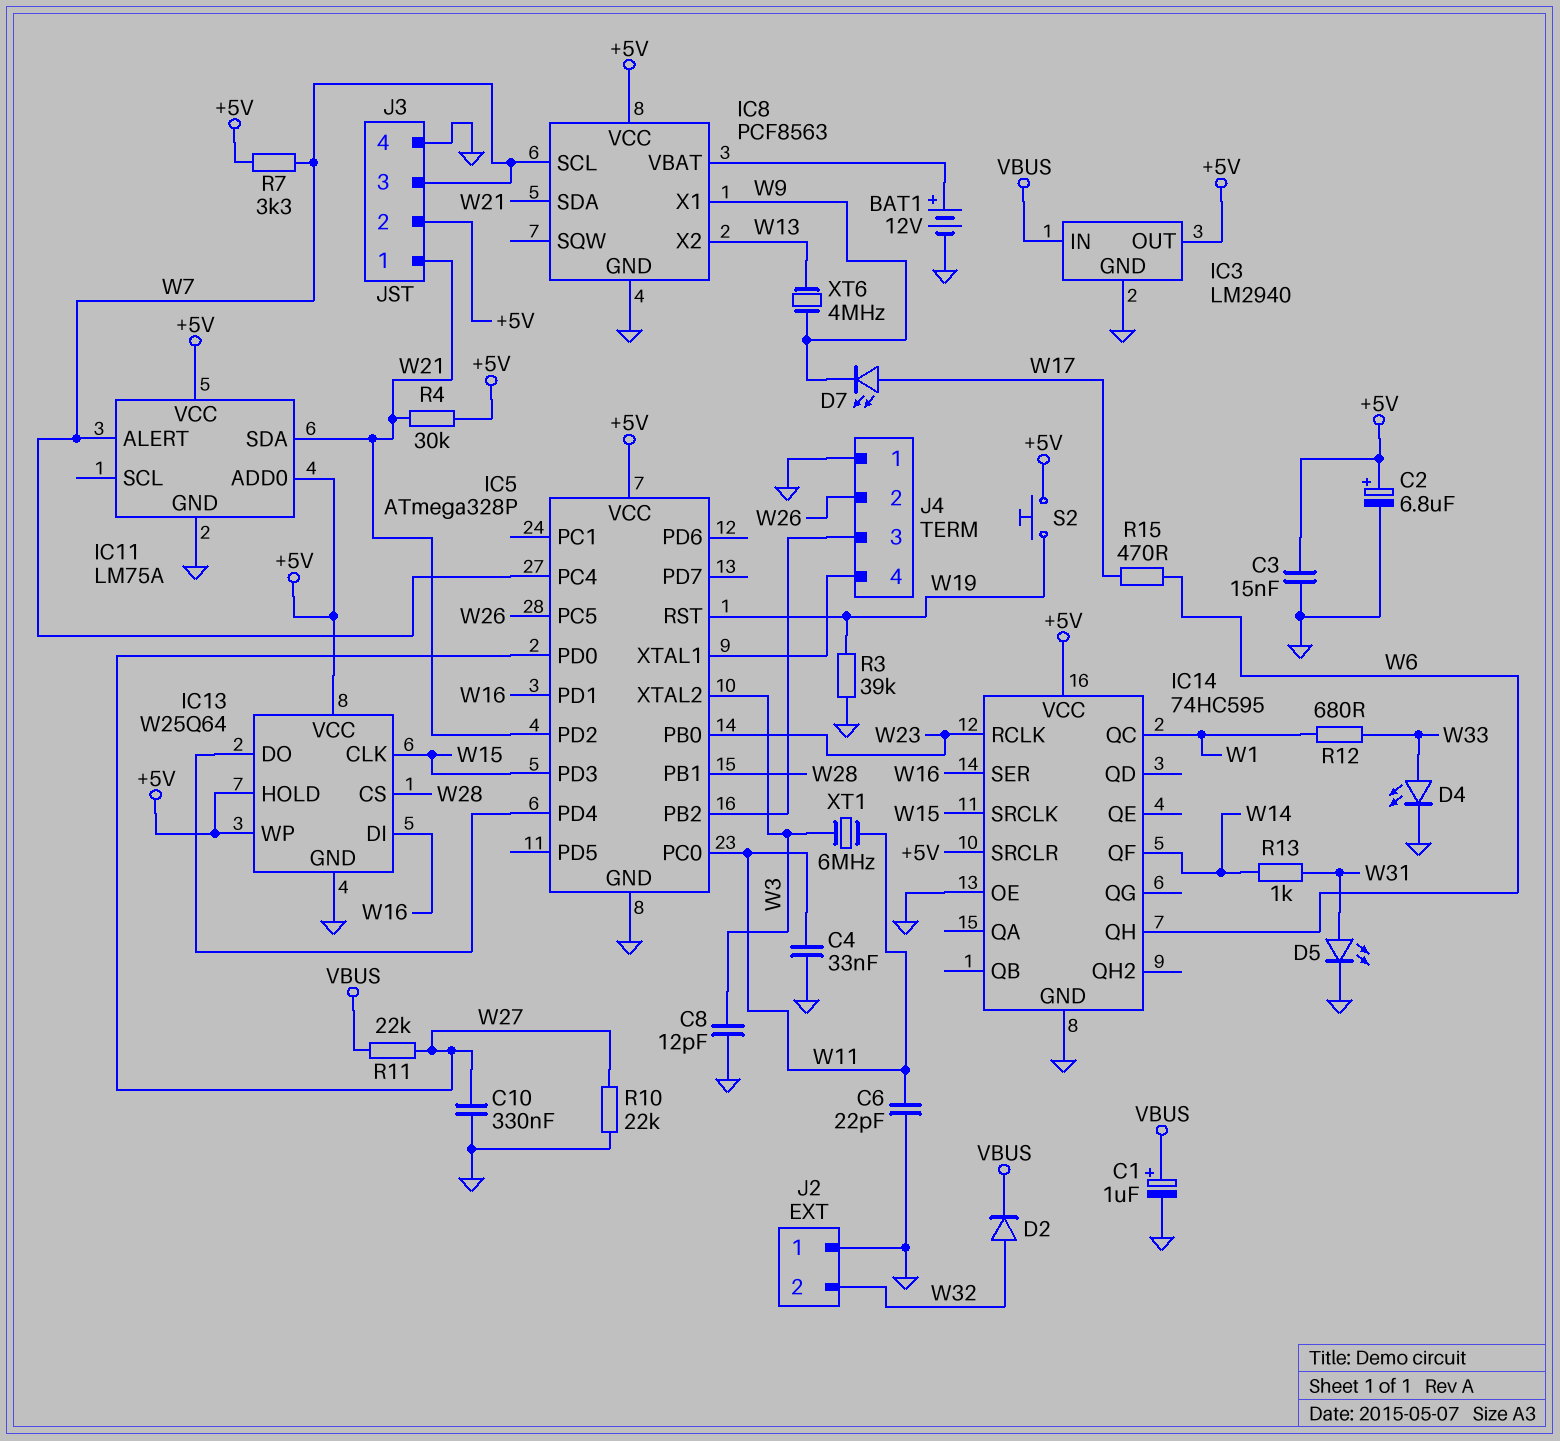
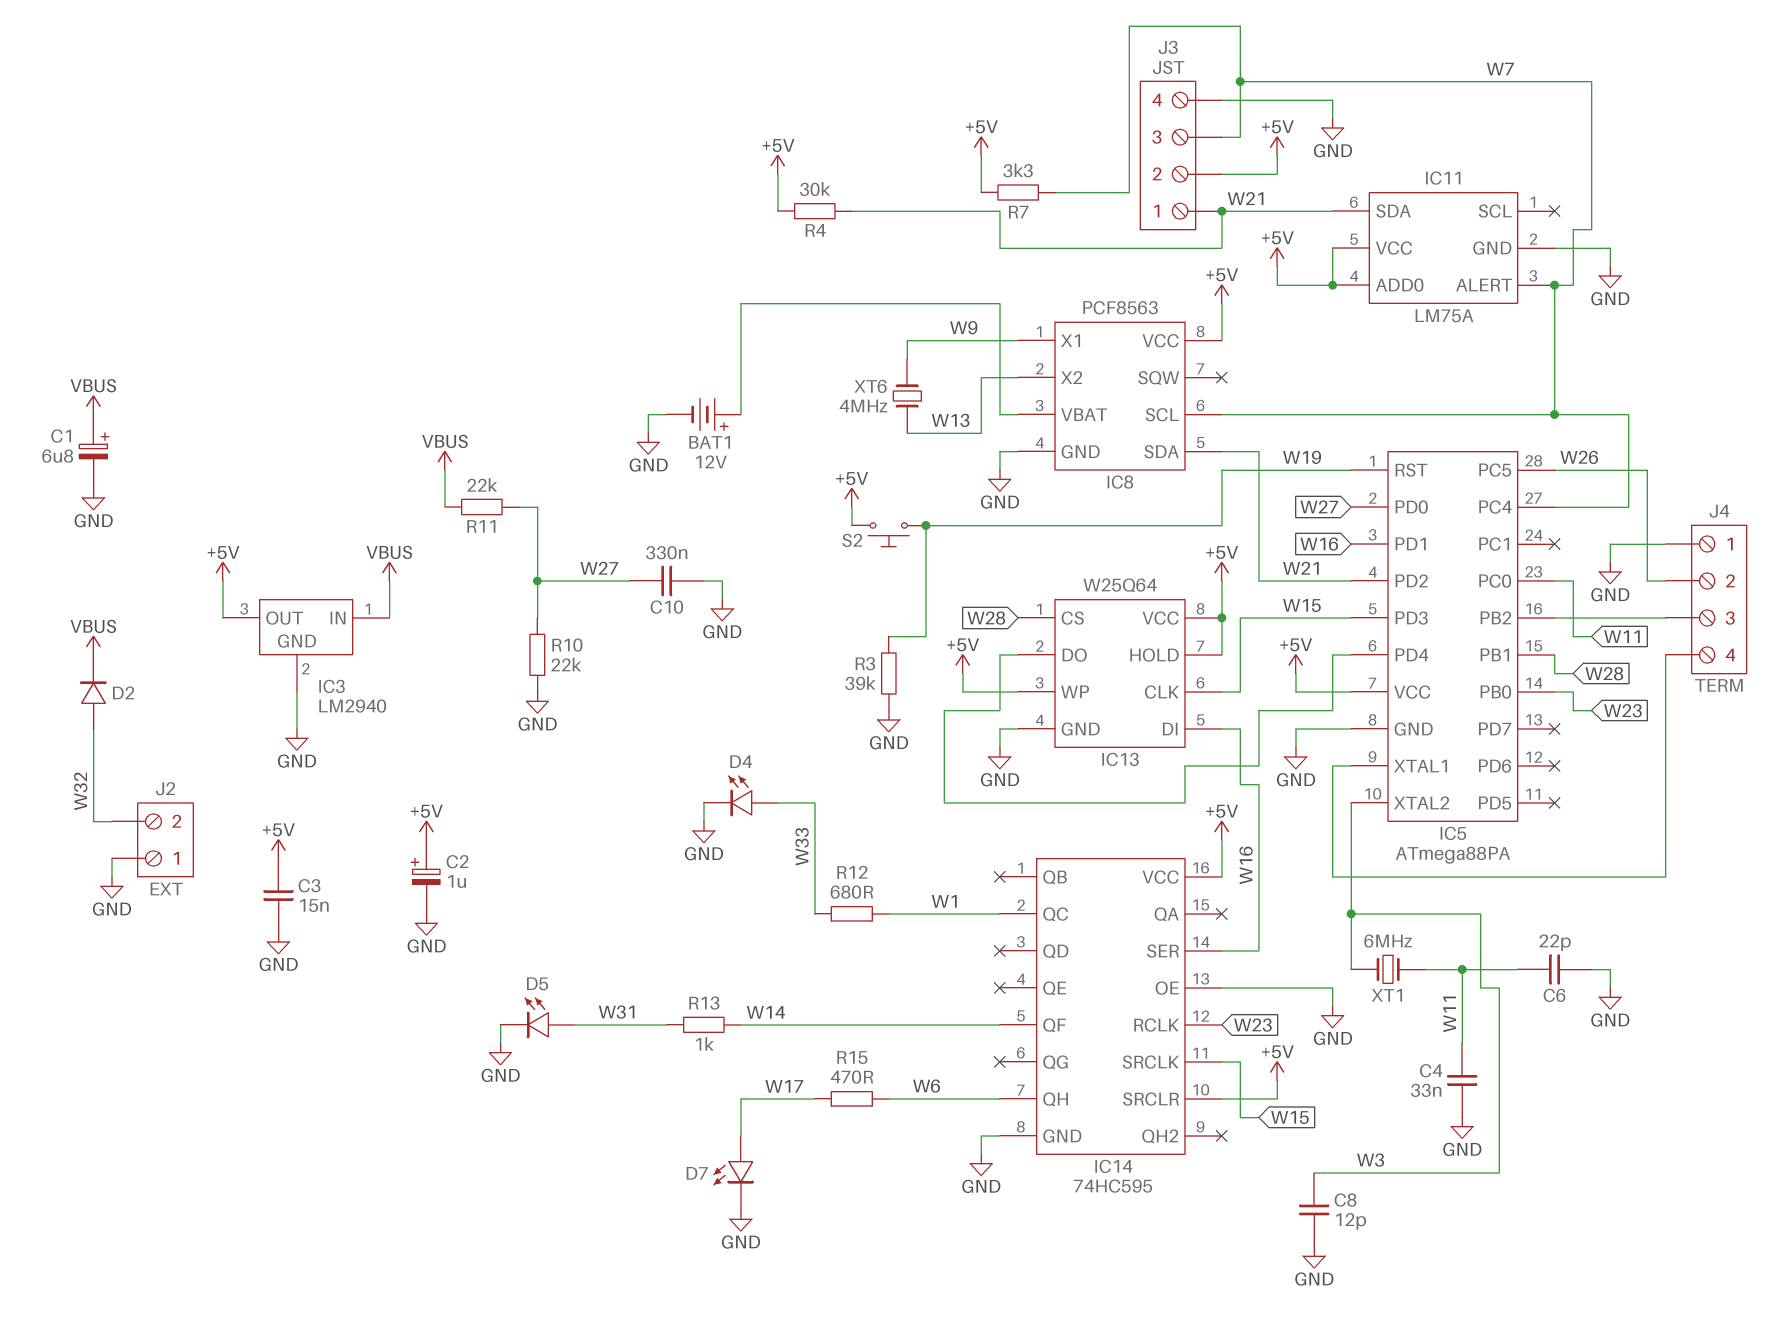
C1: 1uF (plus VBUS, minus GND) -> 6.8uF (plus VBUS, minus GND)
C2: 6.8uF (plus +5V, minus GND) -> 1uF (plus +5V, minus GND)
D7: LED (A W17, K W9) -> LED (A W17, K GND)
IC5: ATmega328P -> ATmega88PA

